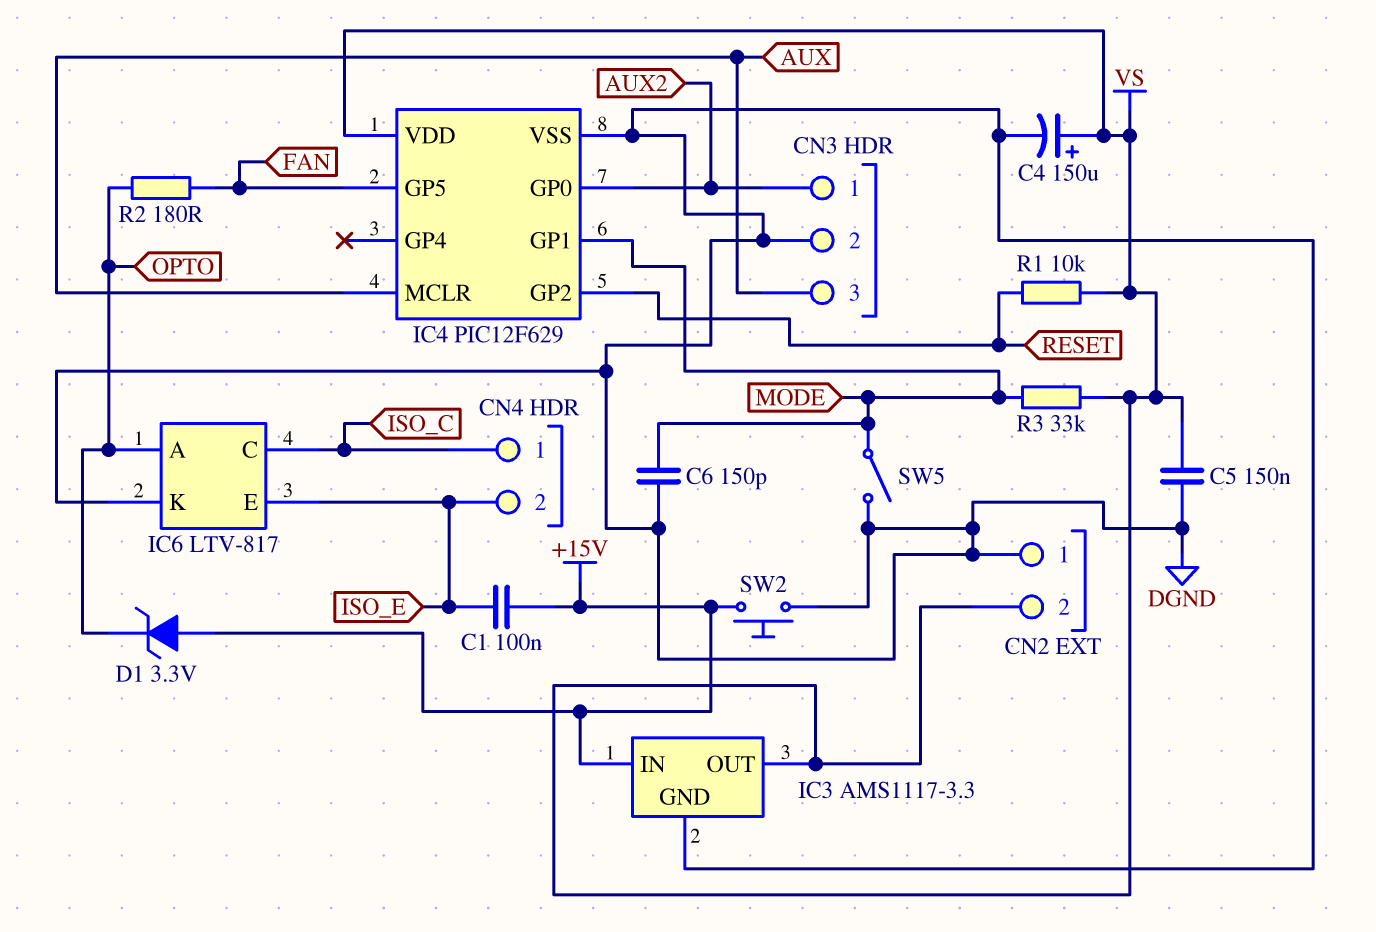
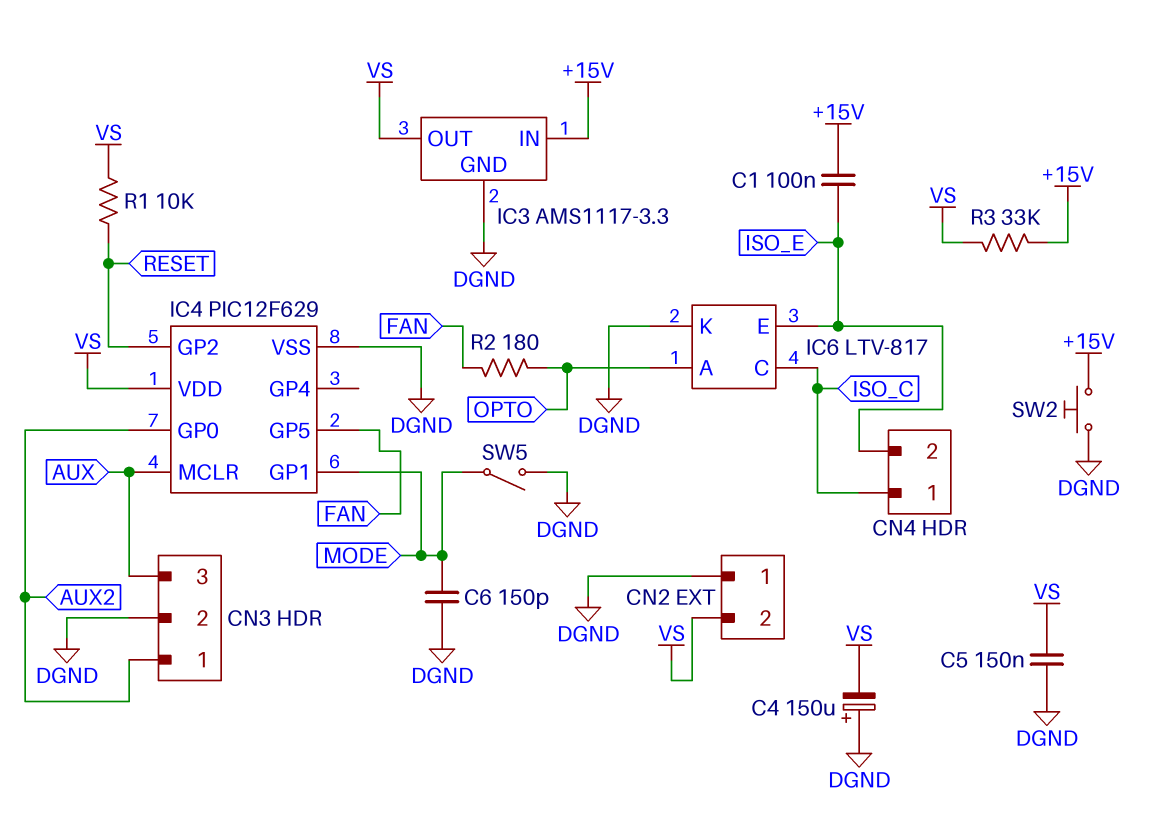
C4: 150uF (plus VS, minus DGND) -> 150uF (plus DGND, minus VS)
D1: zener 3.3V (A +15V, K OPTO) -> none
R3: 33k (MODE, VS) -> 33k (+15V, VS)

